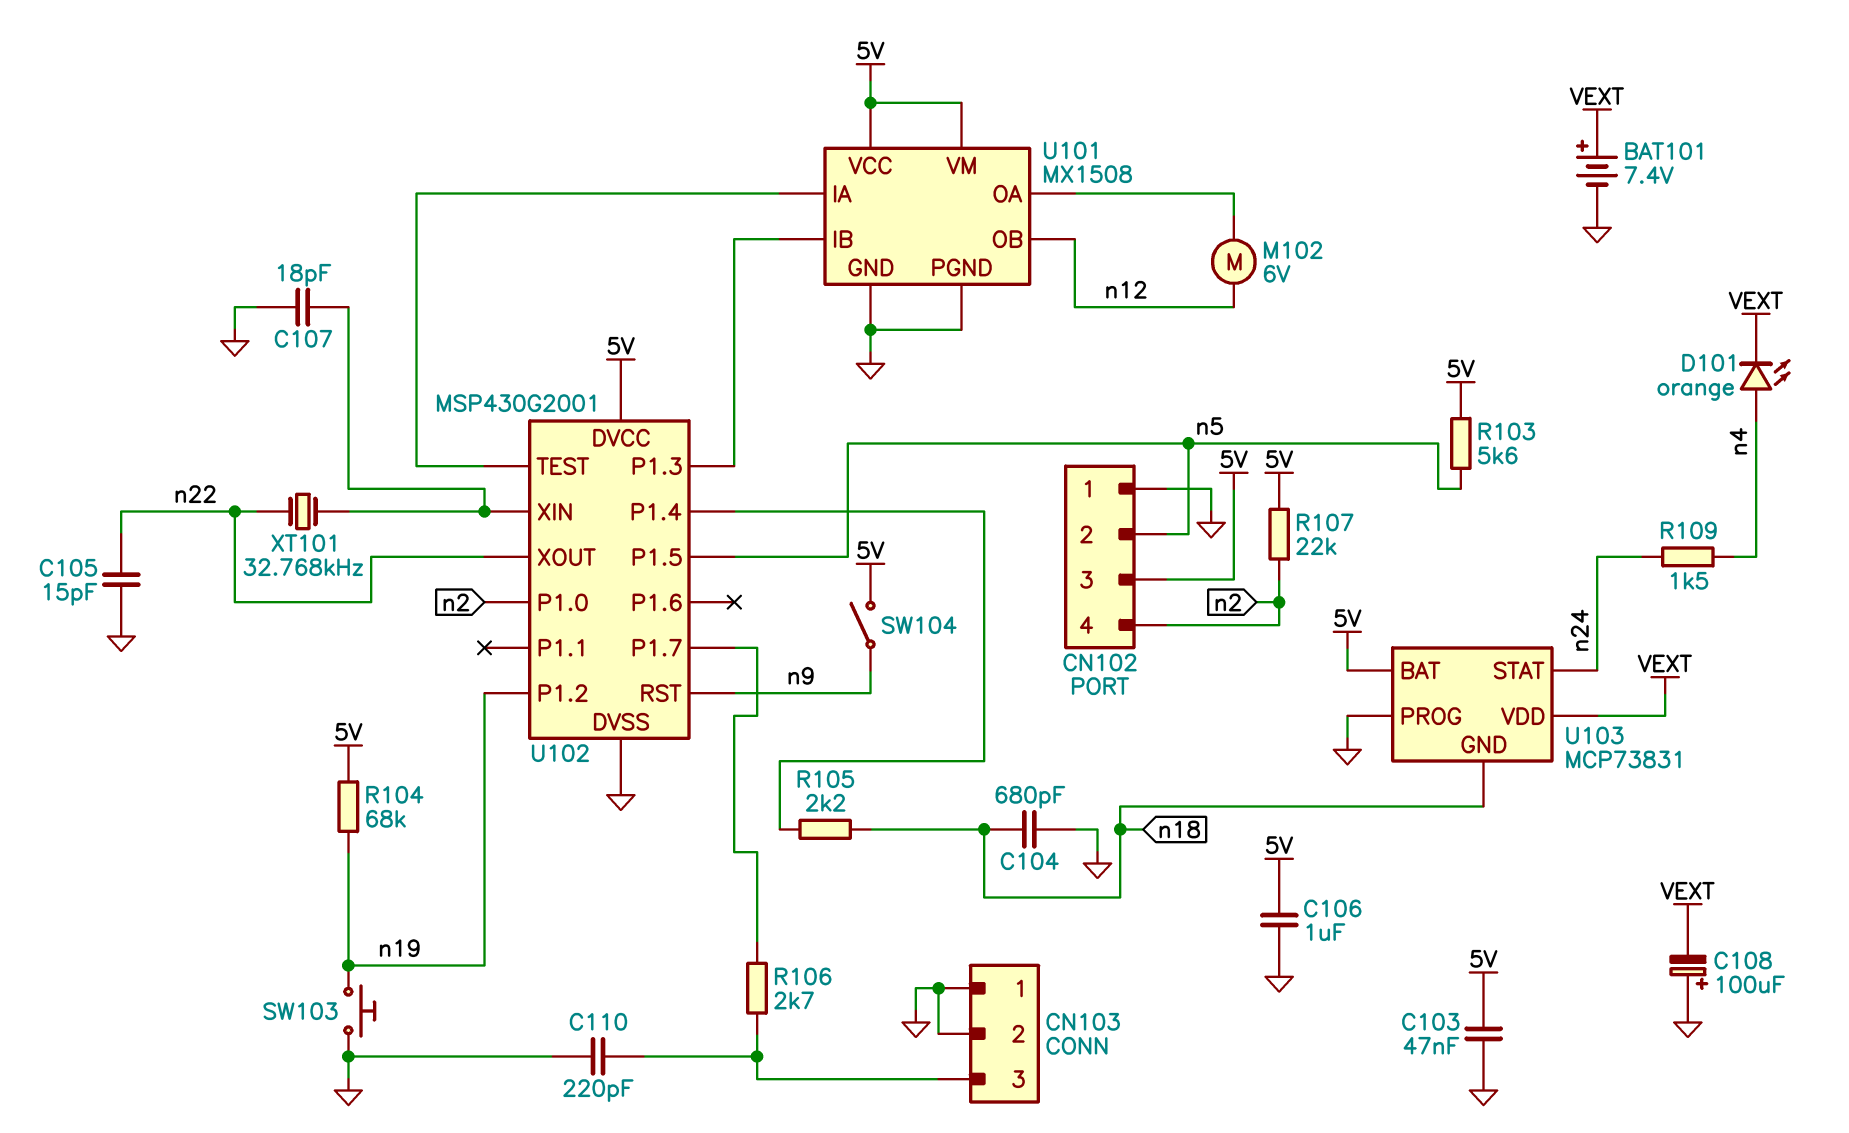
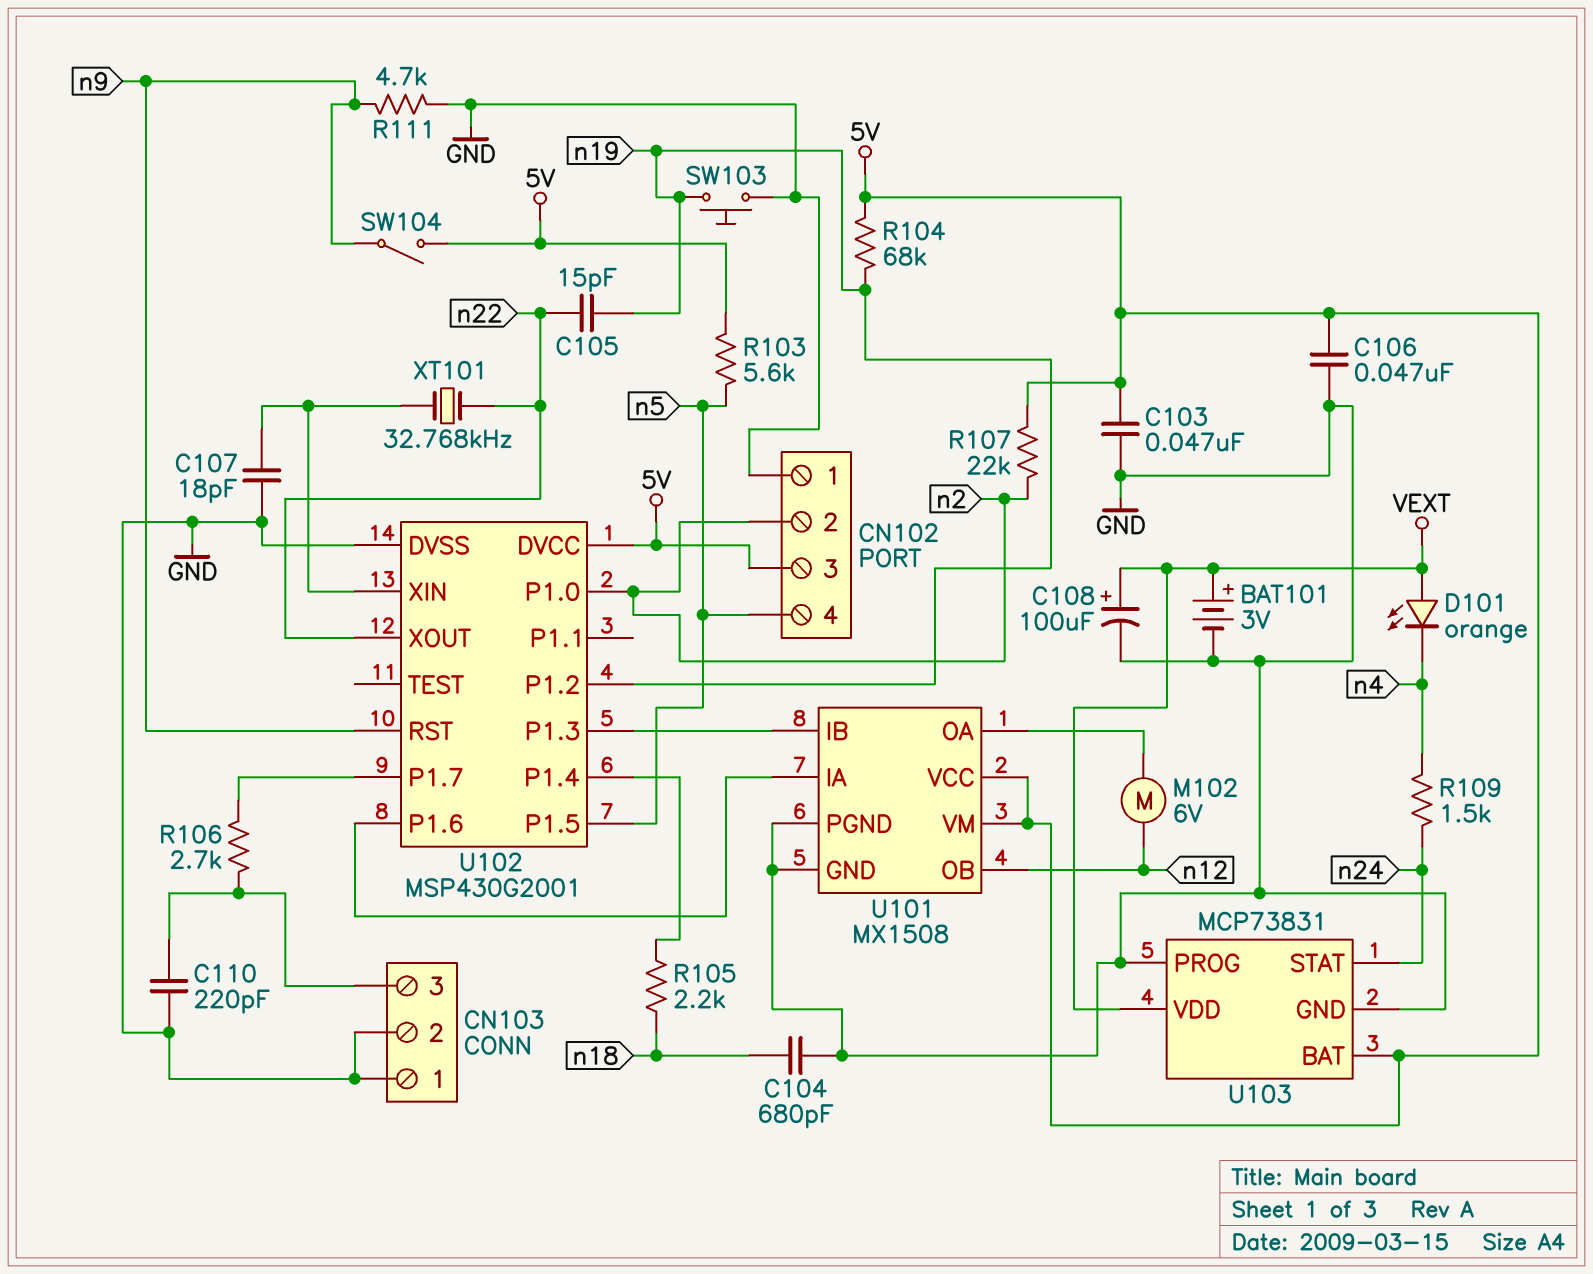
BAT101: 7.4V (plus VEXT, minus GND) -> 3V (plus VEXT, minus GND)
C105: 15pF (GND, n22) -> 15pF (n19, n22)
C106: 1uF (5V, GND) -> 47nF (5V, GND)
C108: 100uF (plus GND, minus VEXT) -> 100uF (plus VEXT, minus GND)
CN102 pin 2: n5 -> n2
CN102 pin 4: n2 -> n5
D101: LED orange (A n4, K VEXT) -> LED orange (A VEXT, K n4)
R111: none -> 4.7k (GND, n9)
U102 pin P1.6: none -> U101/IA
U102 pin TEST: U101/IA -> none
U103 pin GND: n18 -> GND

